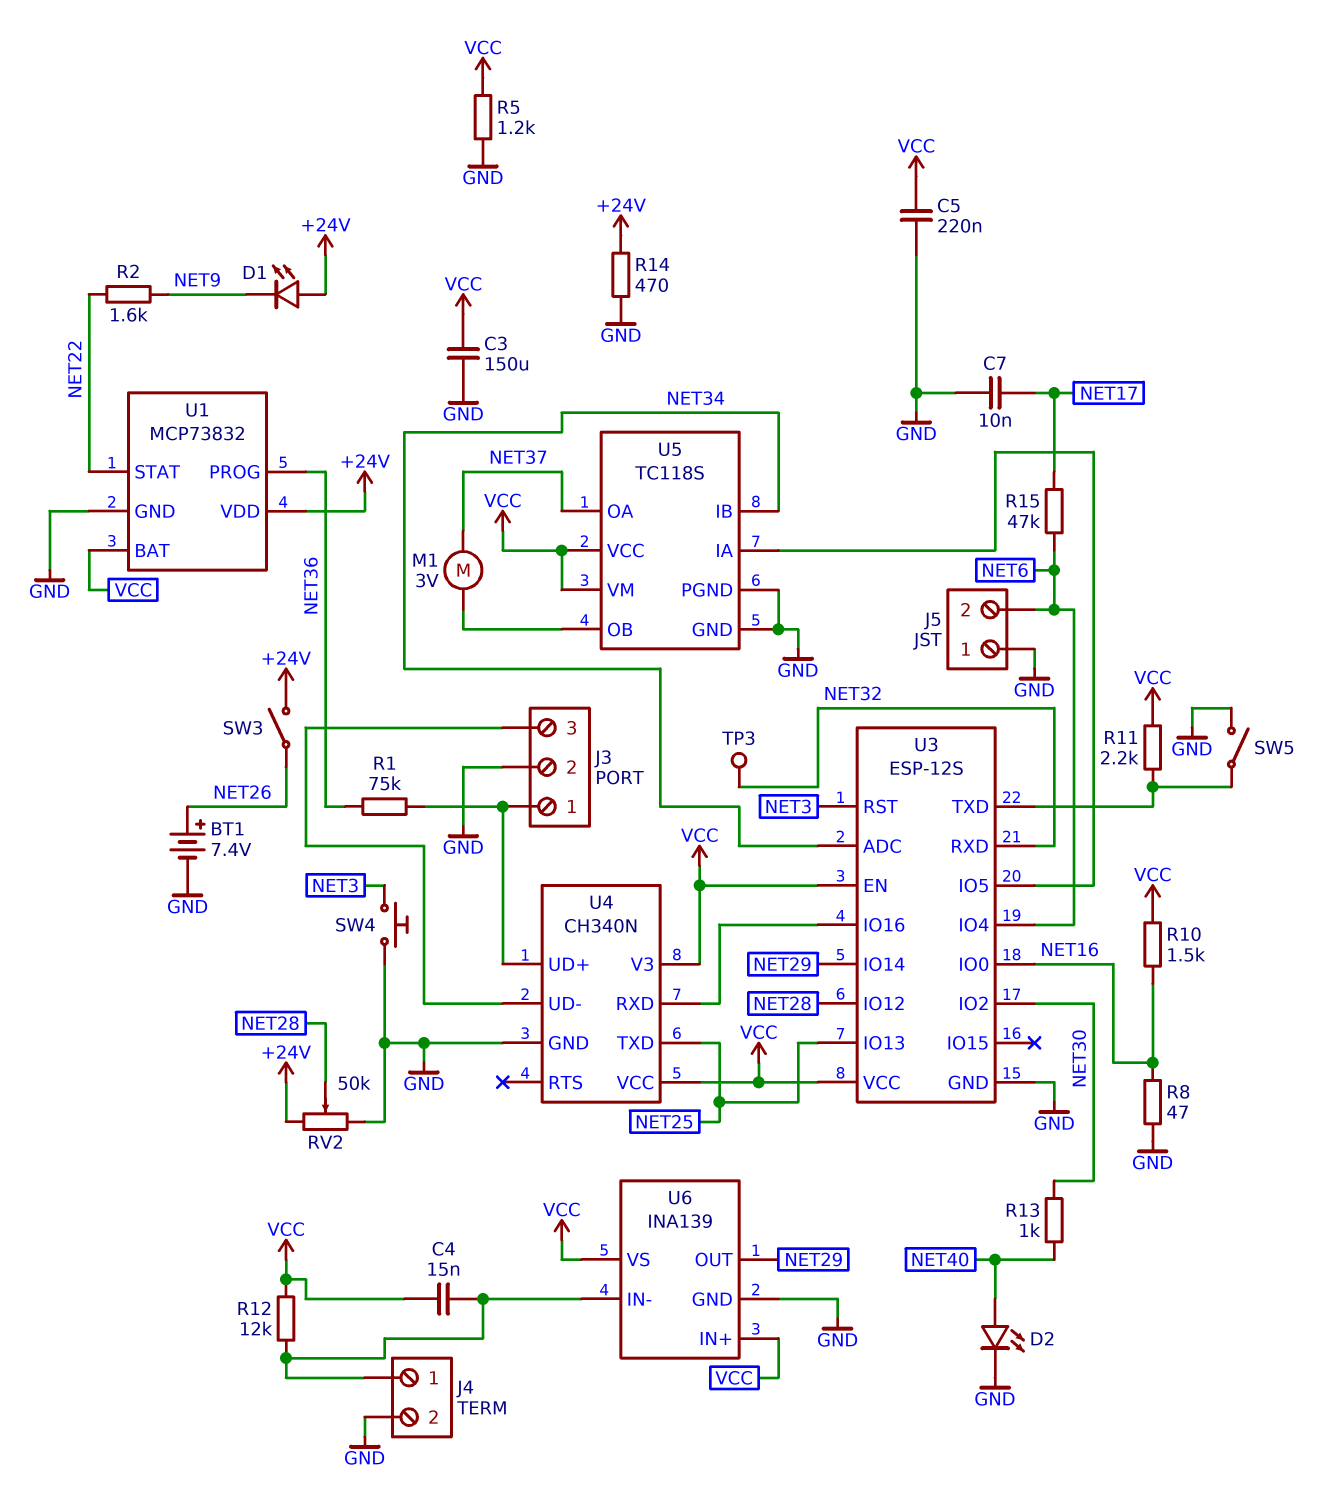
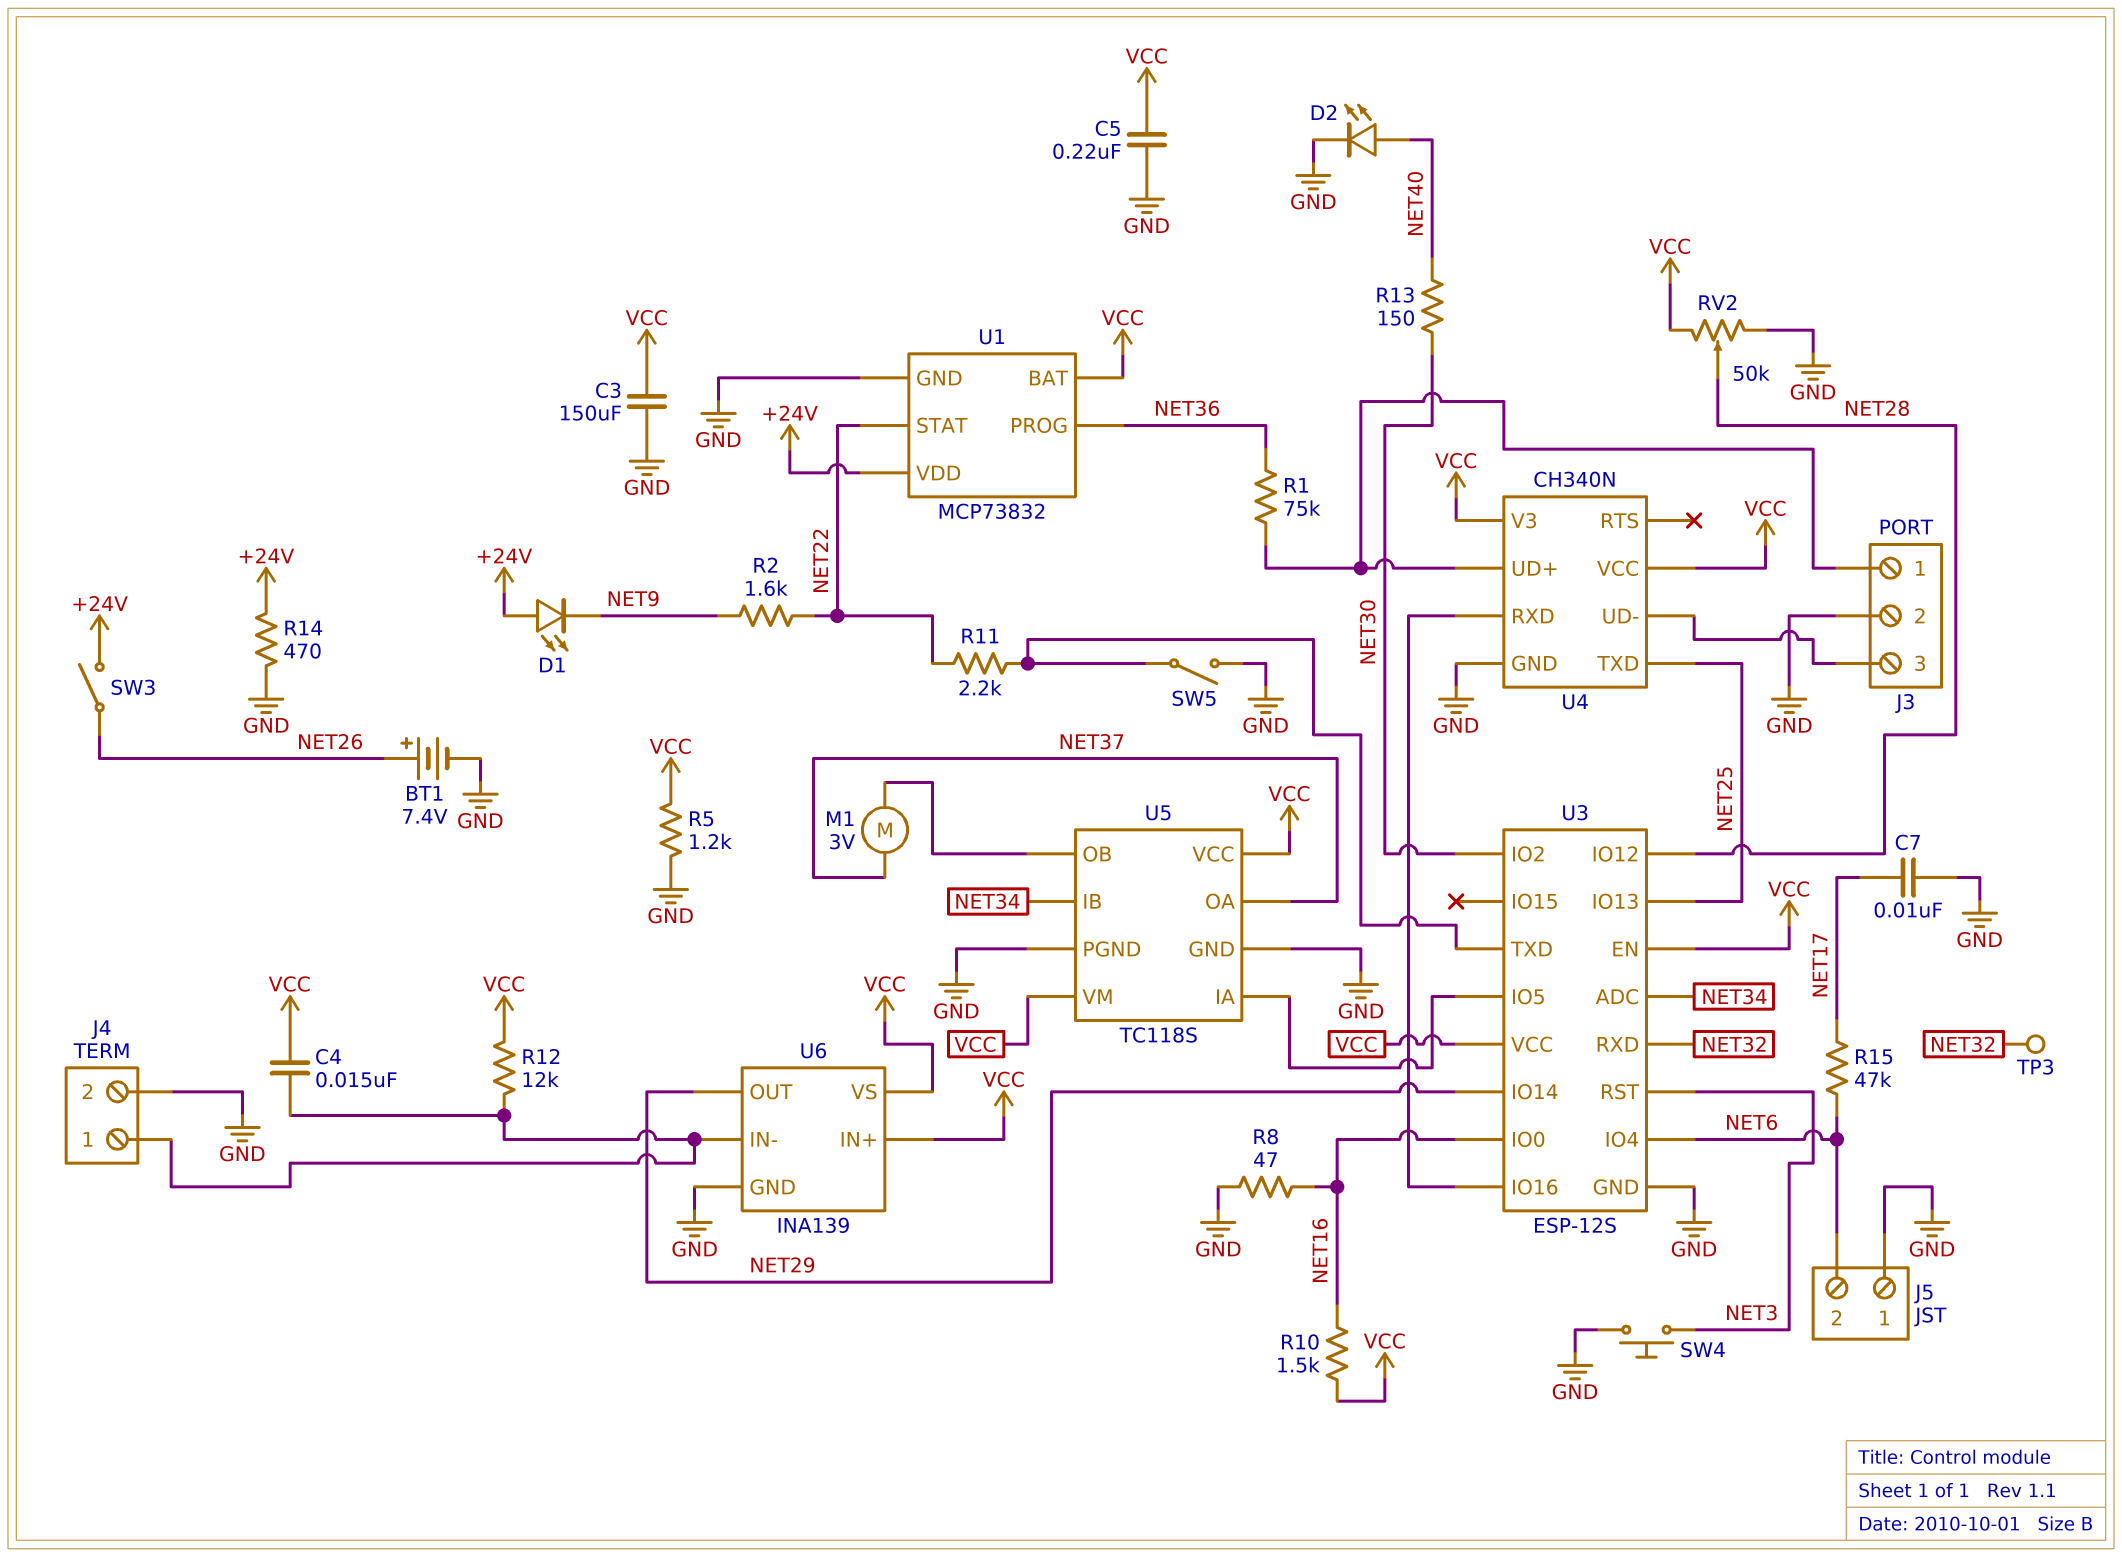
R11: 2.2k (U3/TXD, VCC) -> 2.2k (NET22, U3/TXD)
R13: 1k (NET30, NET40) -> 150 (NET30, NET40)
RV2: 50k (+24V, GND, wiper NET28) -> 50k (GND, VCC, wiper NET28)

